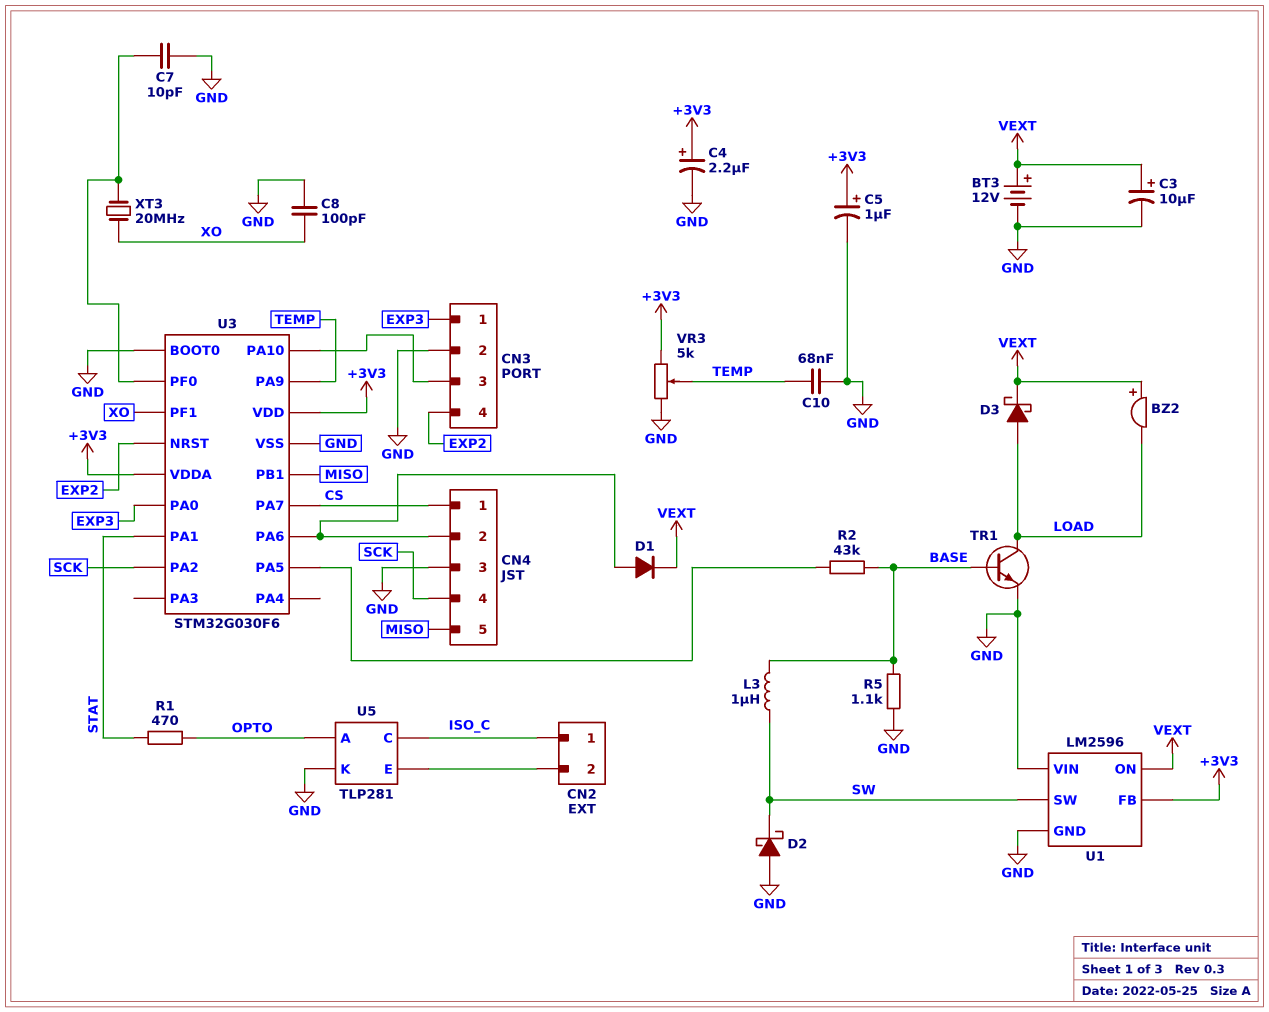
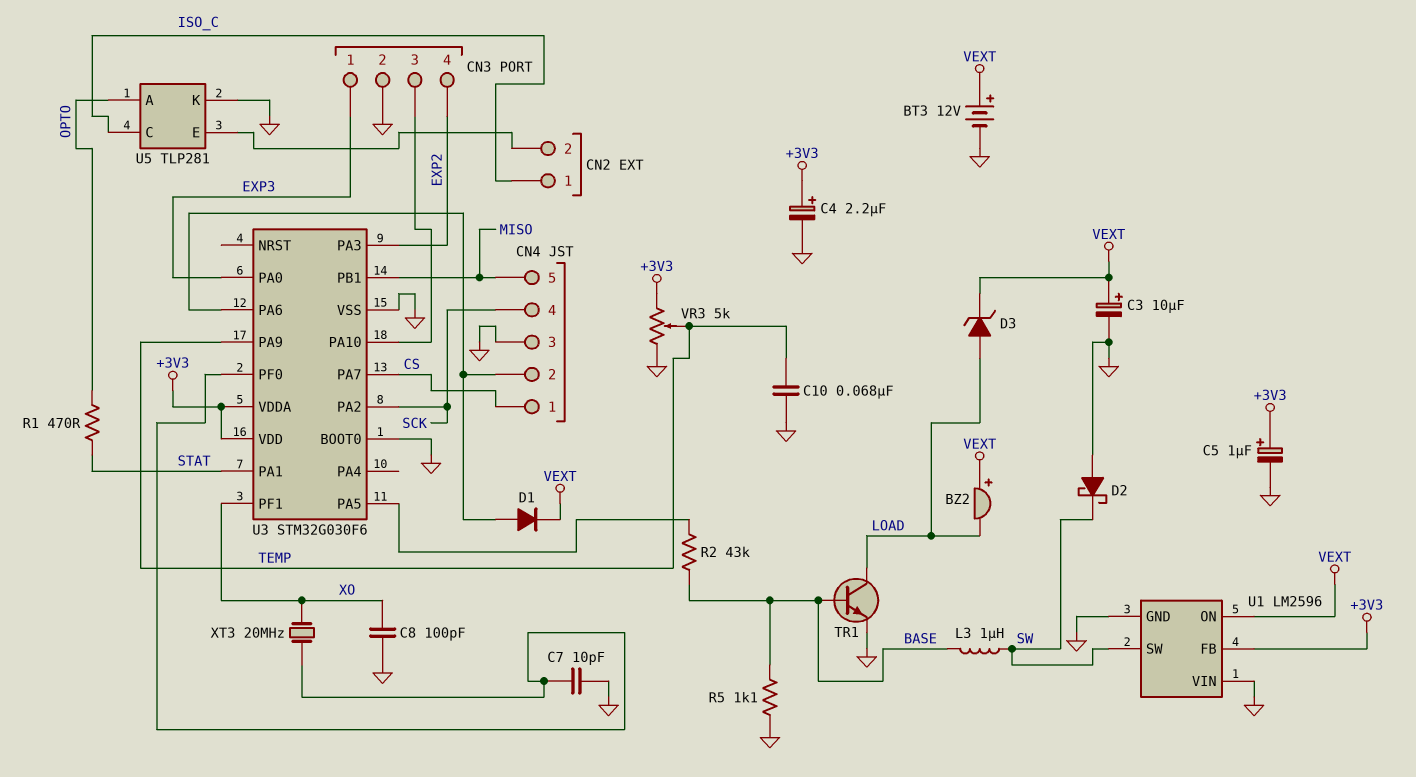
D3: schottky (A LOAD, K VEXT) -> zener (A LOAD, K VEXT)
U3 pin NRST: EXP2 -> none
U3 pin PA3: none -> EXP2

